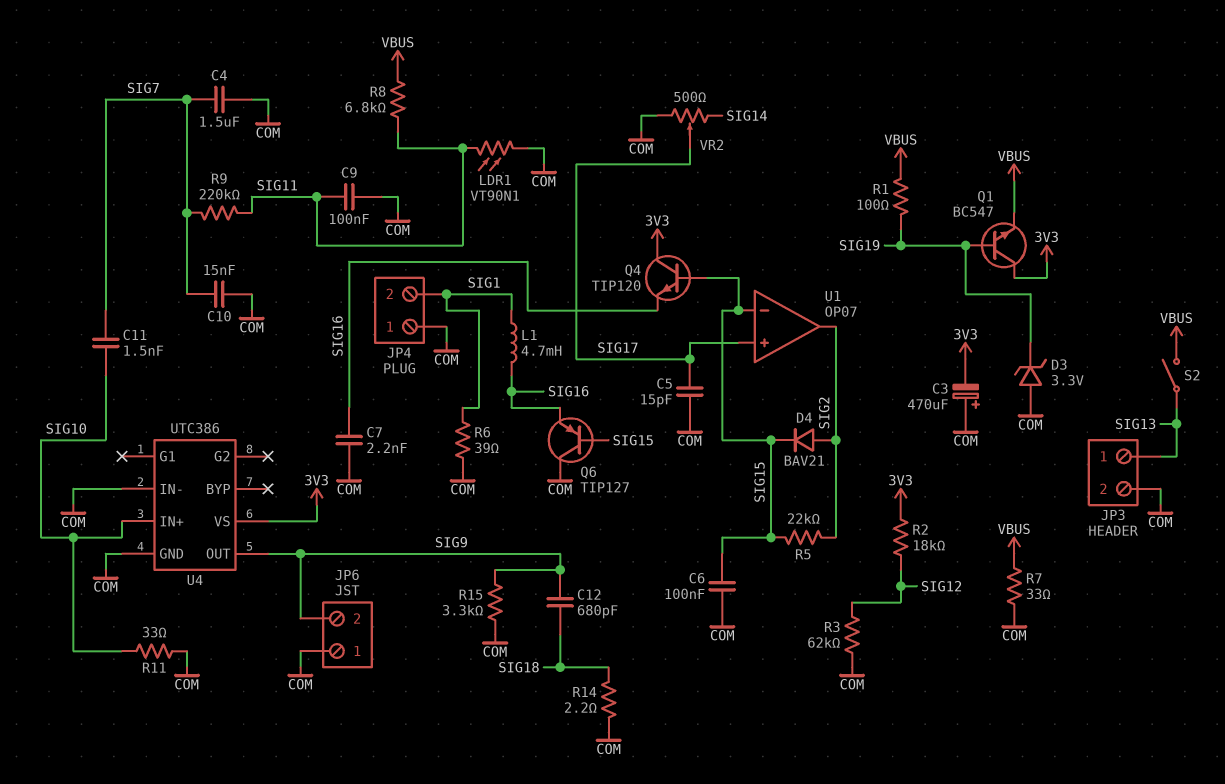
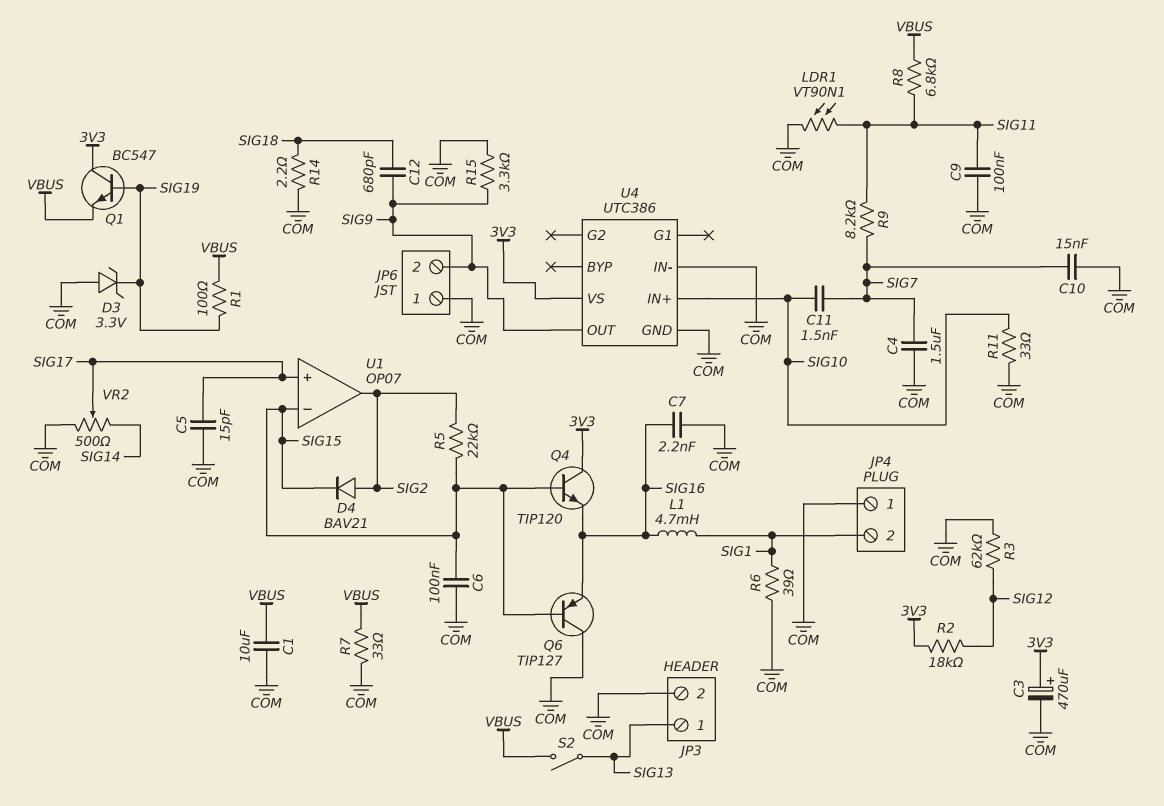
C1: none -> 10uF (COM, VBUS)
C3: 470uF (plus COM, minus 3V3) -> 470uF (plus 3V3, minus COM)
R9: 220k (SIG7, SIG11) -> 8.2k (SIG7, SIG11)

